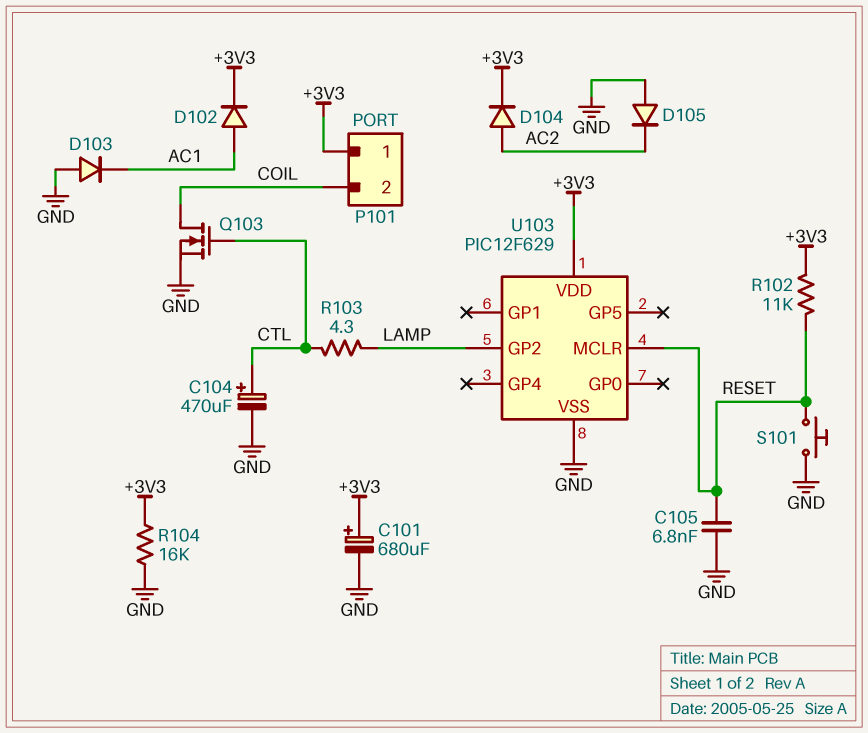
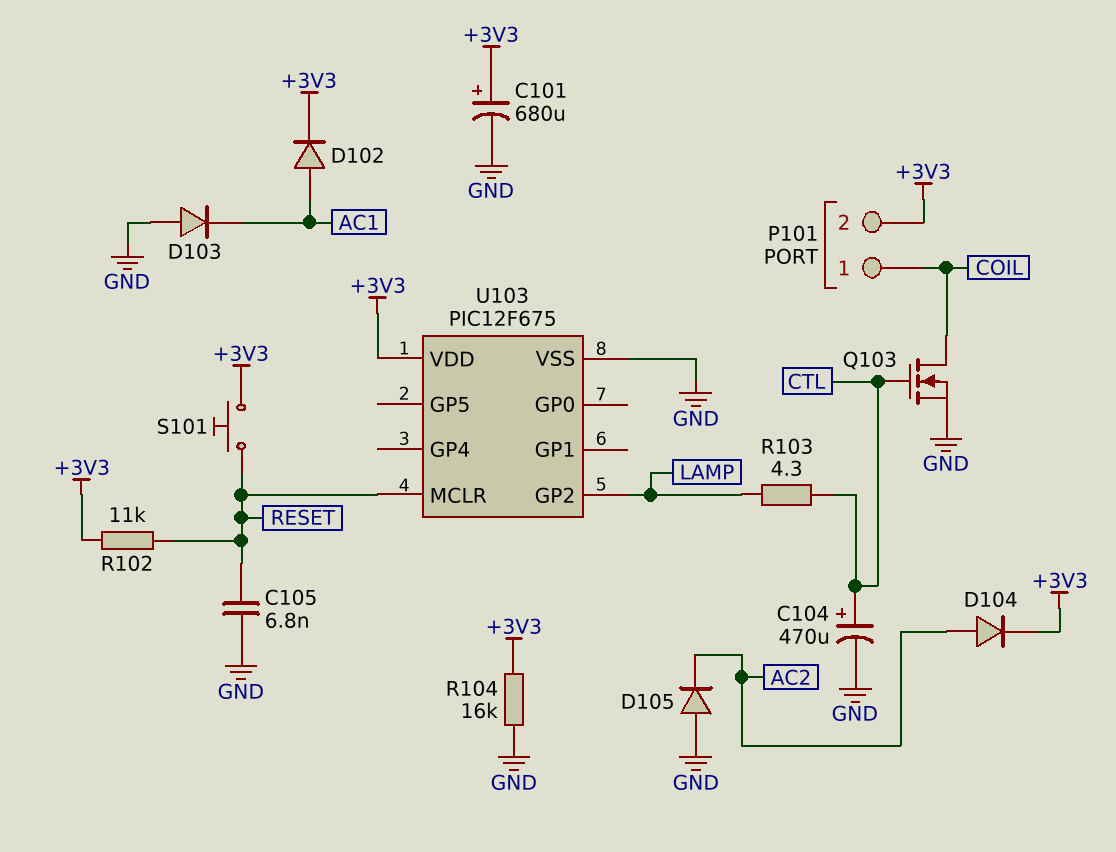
P101 pin 1: +3V3 -> COIL
P101 pin 2: COIL -> +3V3
S101: button (GND, RESET) -> button (+3V3, RESET)
U103: PIC12F629 -> PIC12F675

